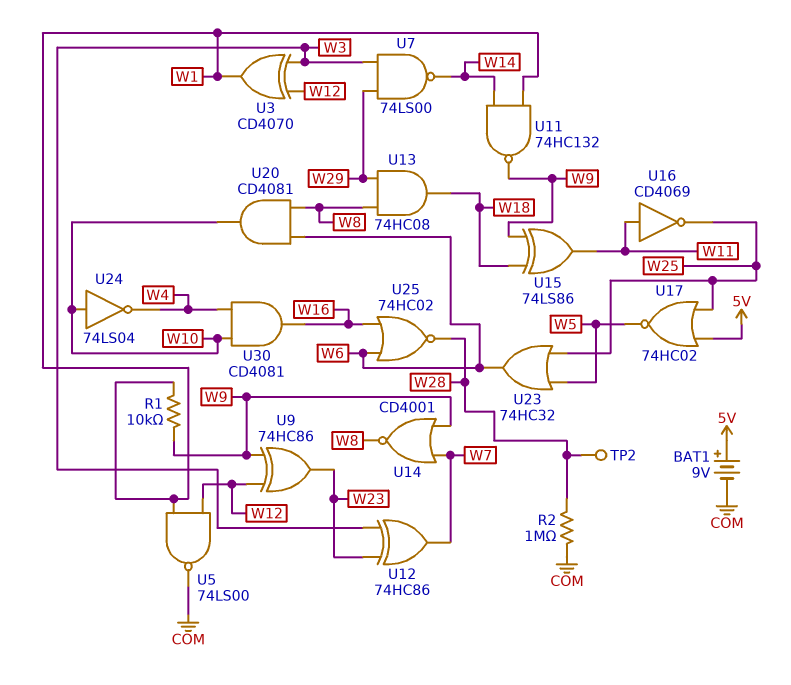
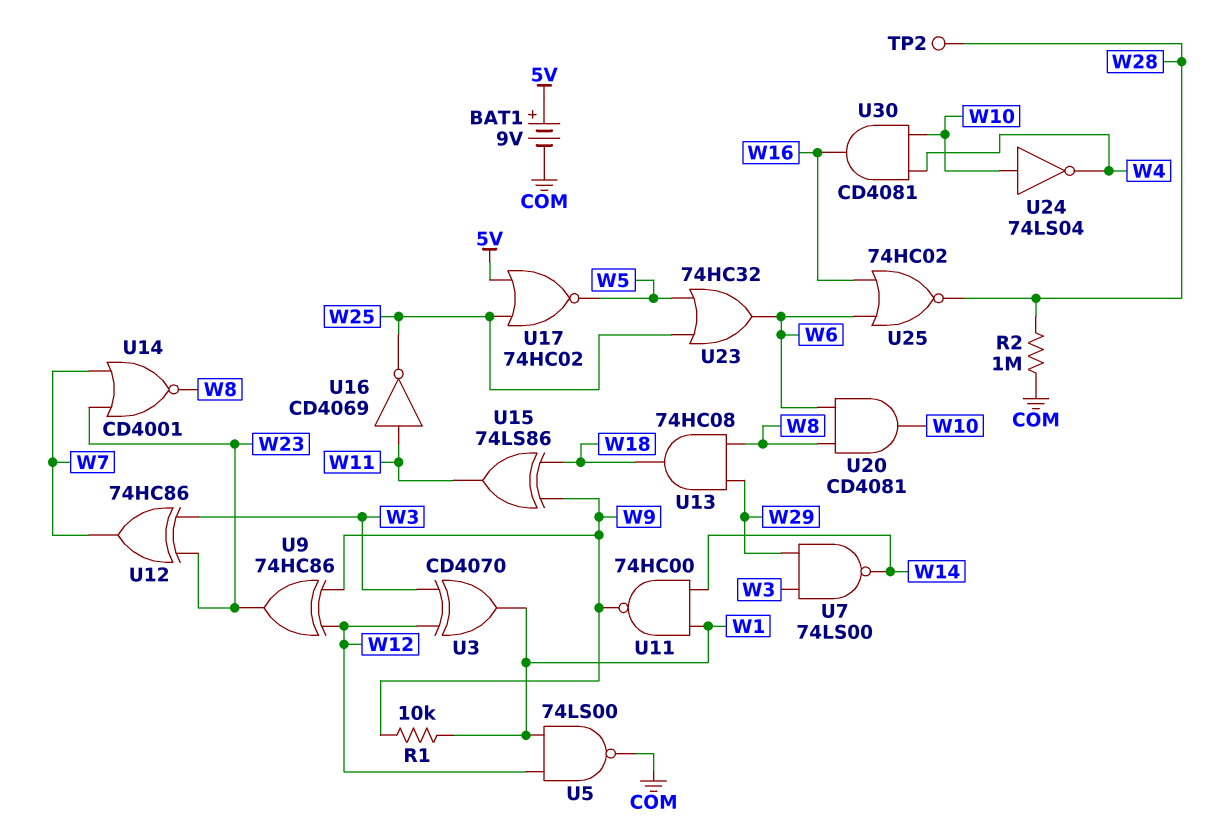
U11: NAND 74HC132 (in W1, in W14, out W9) -> NAND 74HC00 (in W1, in W14, out W9)
U14: NOR CD4001 (in W7, in W9, out W8) -> NOR CD4001 (in W7, in W23, out W8)

